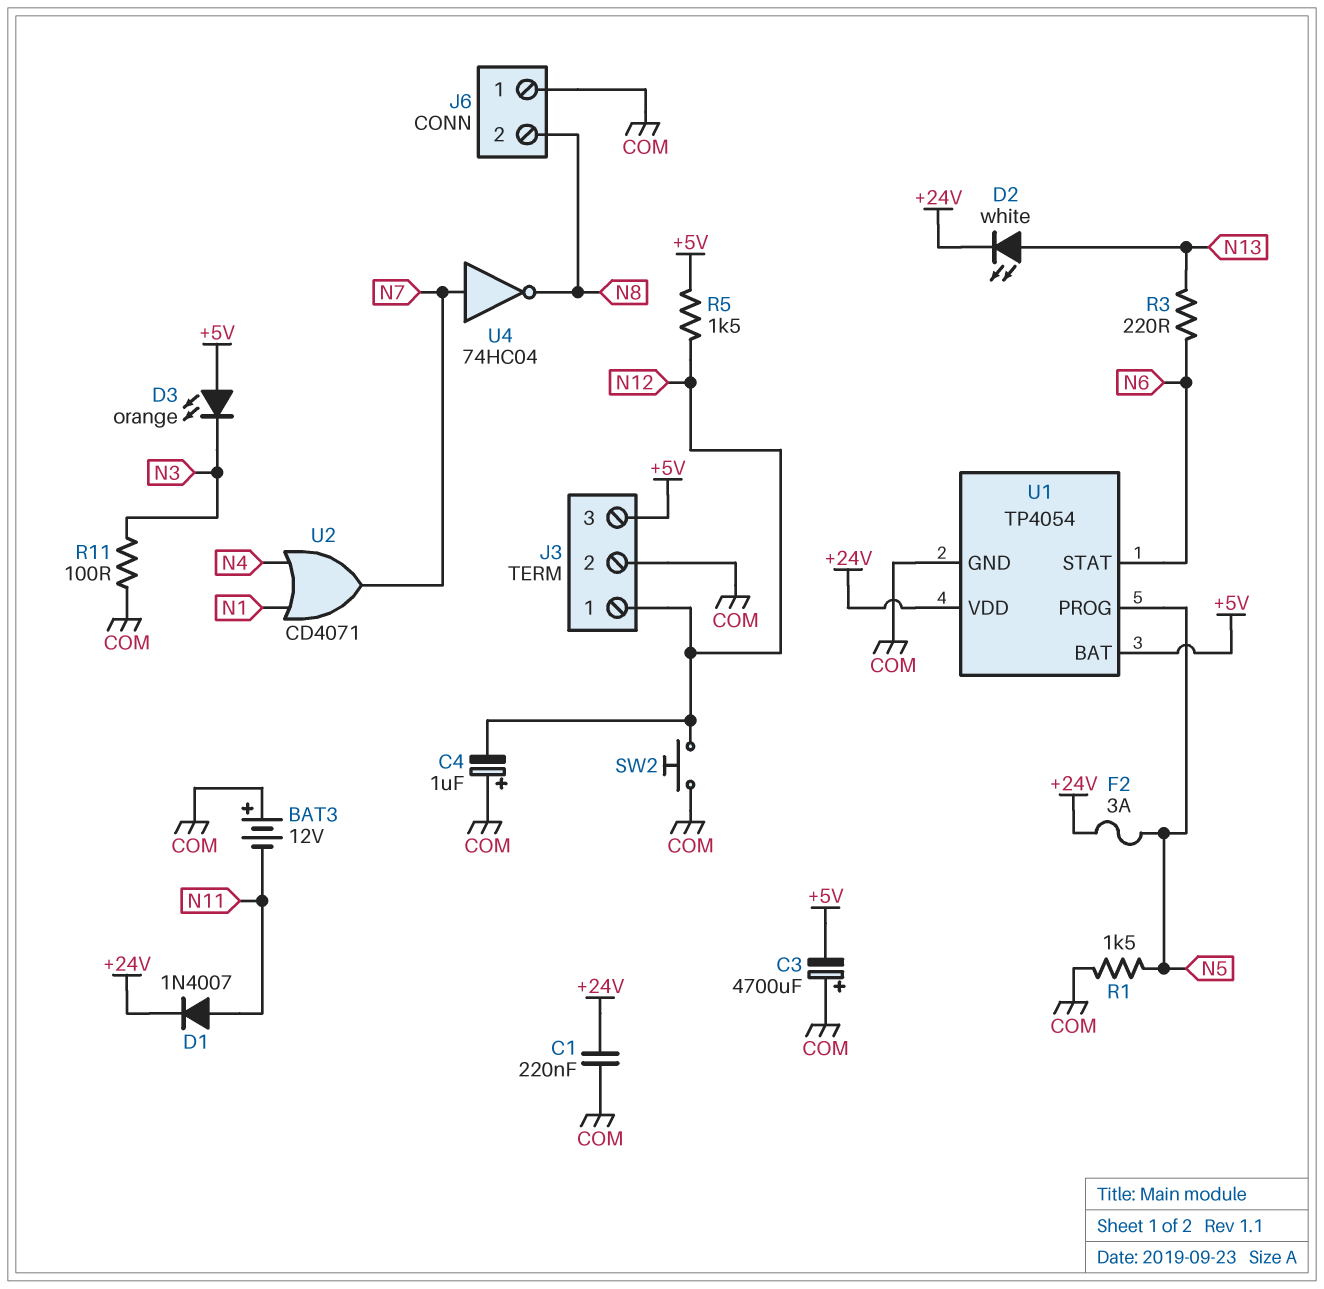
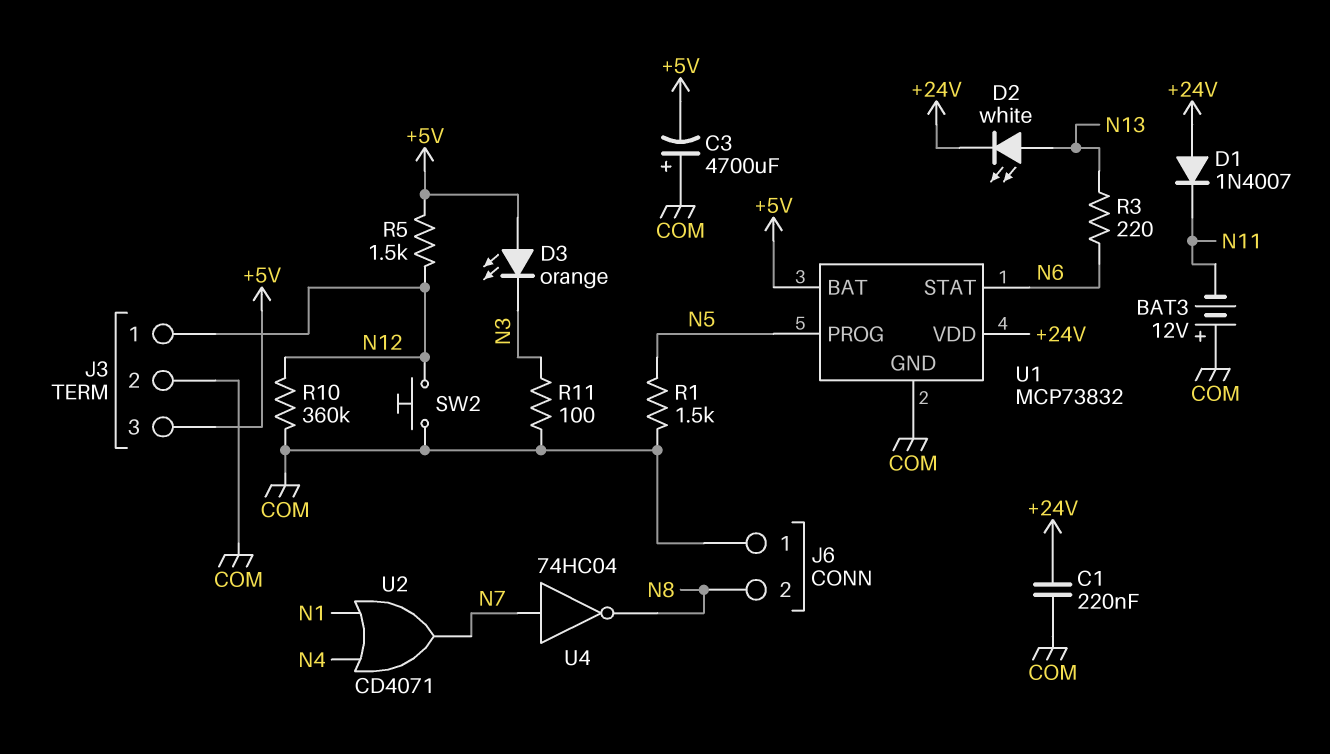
C4: 1uF (plus COM, minus N12) -> none
D1: diode 1N4007 (A N11, K +24V) -> diode 1N4007 (A +24V, K N11)
F2: 3A (+24V, N5) -> none
R10: none -> 360k (COM, N12)
U1: TP4054 -> MCP73832

